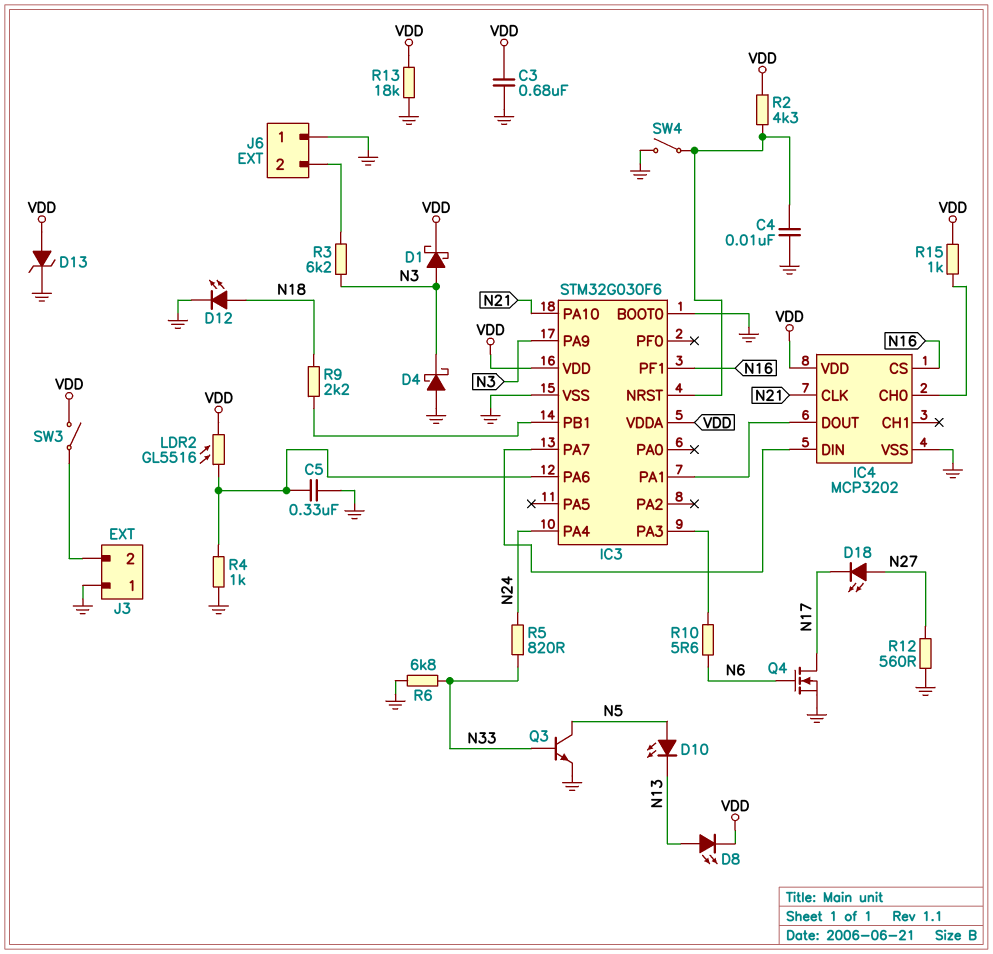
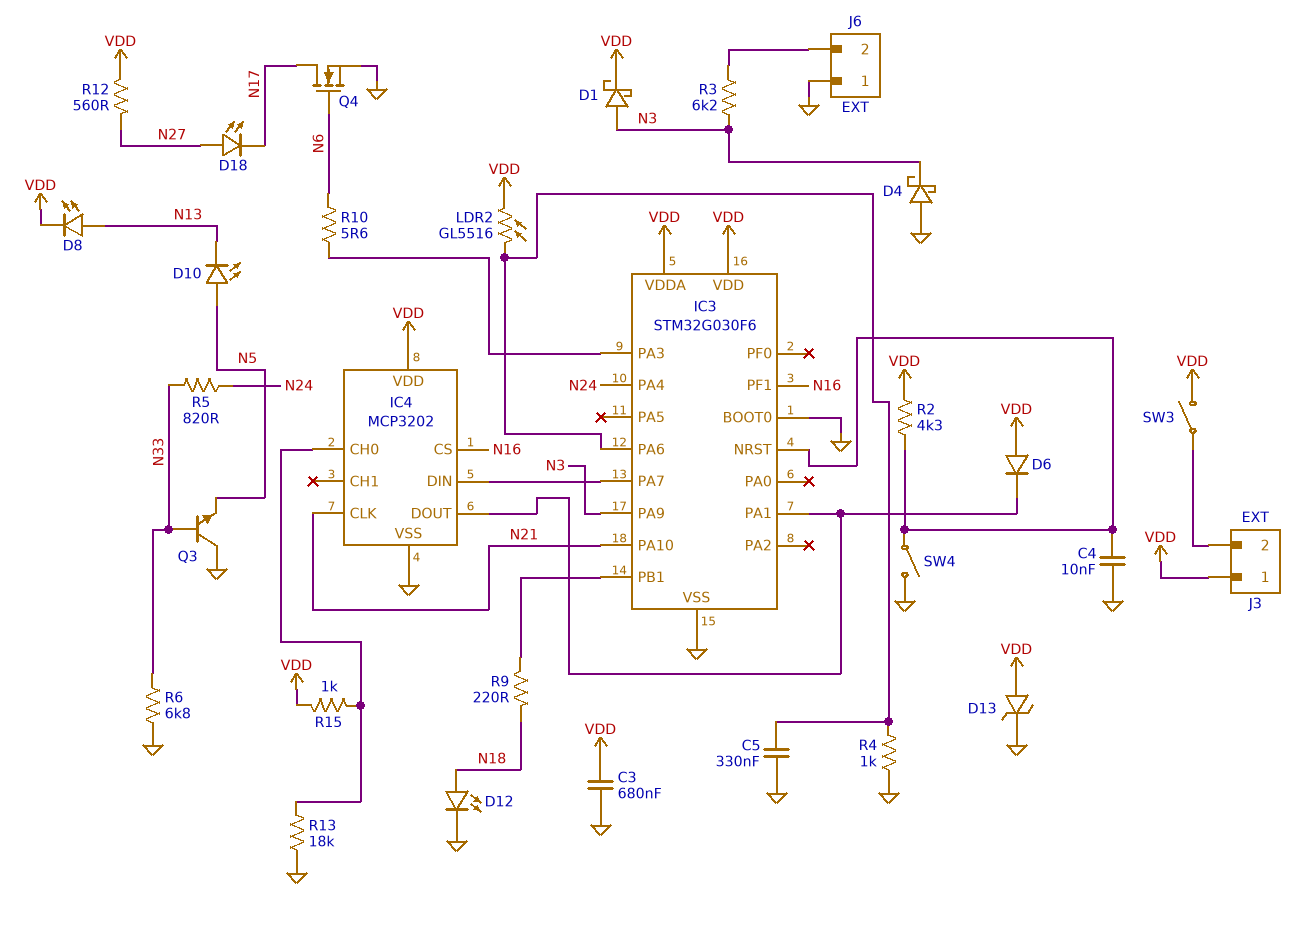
D6: none -> diode (A VDD, K IC3/PA1)
J3 pin 1: GND -> VDD
Q3: NPN (B N33, C N5, E GND) -> NPN (B N33, C GND, E N5)
R9: 2.2k (IC3/PB1, N18) -> 220 (IC3/PB1, N18)
R12: 560 (GND, N27) -> 560 (N27, VDD)
R13: 18k (GND, VDD) -> 18k (GND, IC4/CH0)

